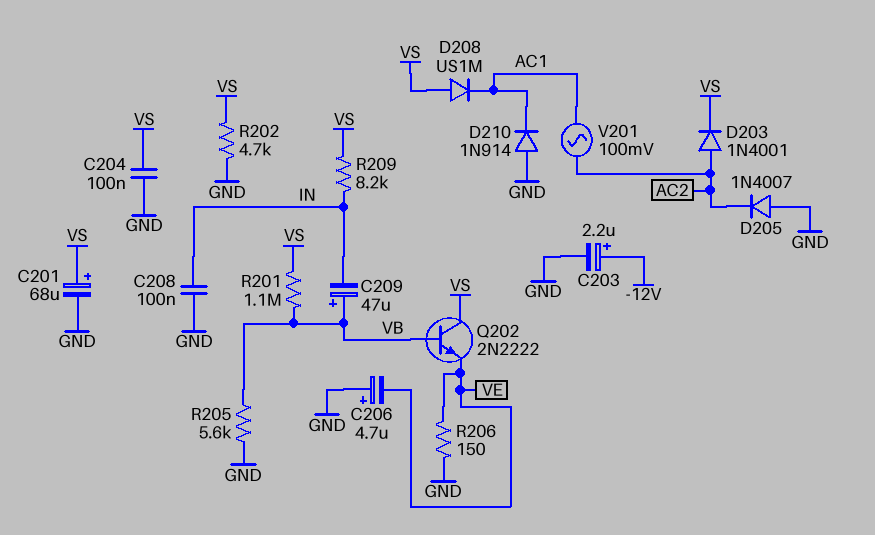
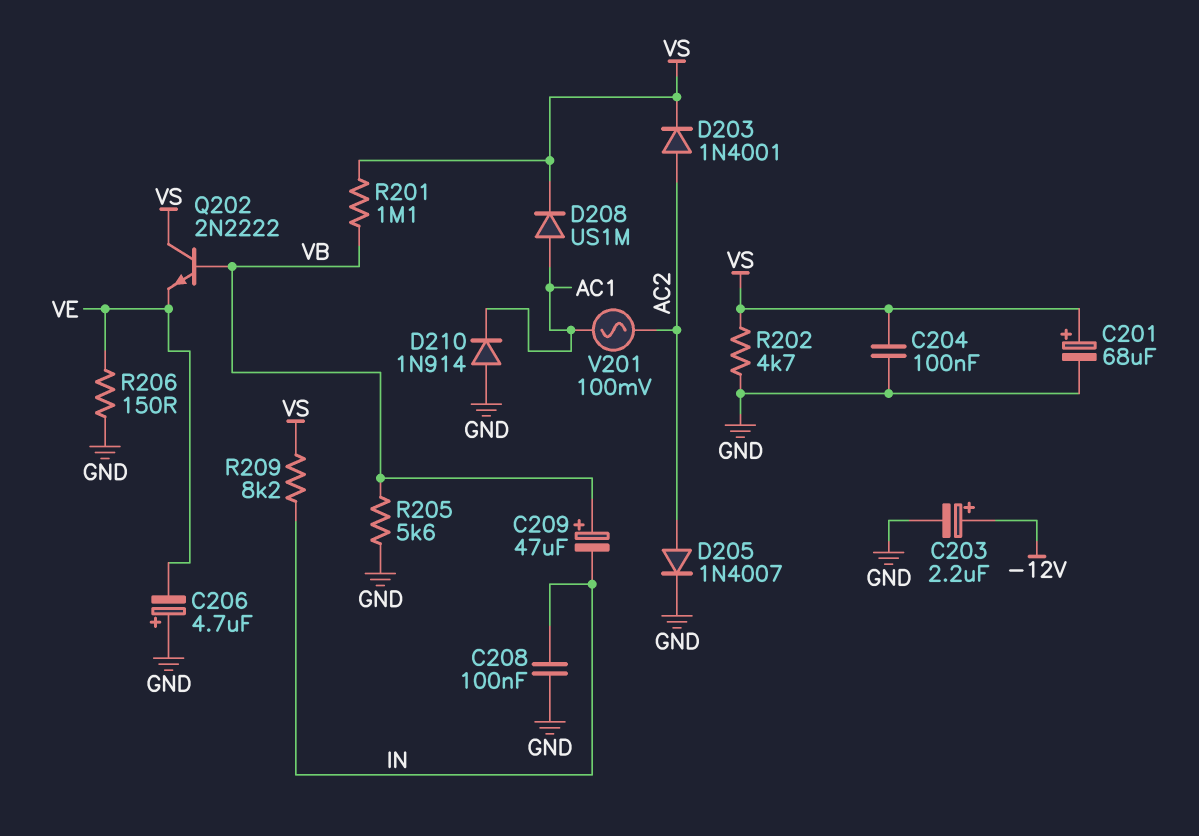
D205: diode 1N4007 (A GND, K AC2) -> diode 1N4007 (A AC2, K GND)
D208: diode US1M (A VS, K AC1) -> diode US1M (A AC1, K VS)

